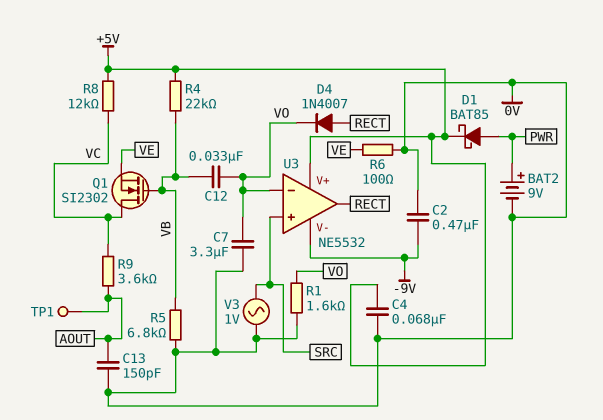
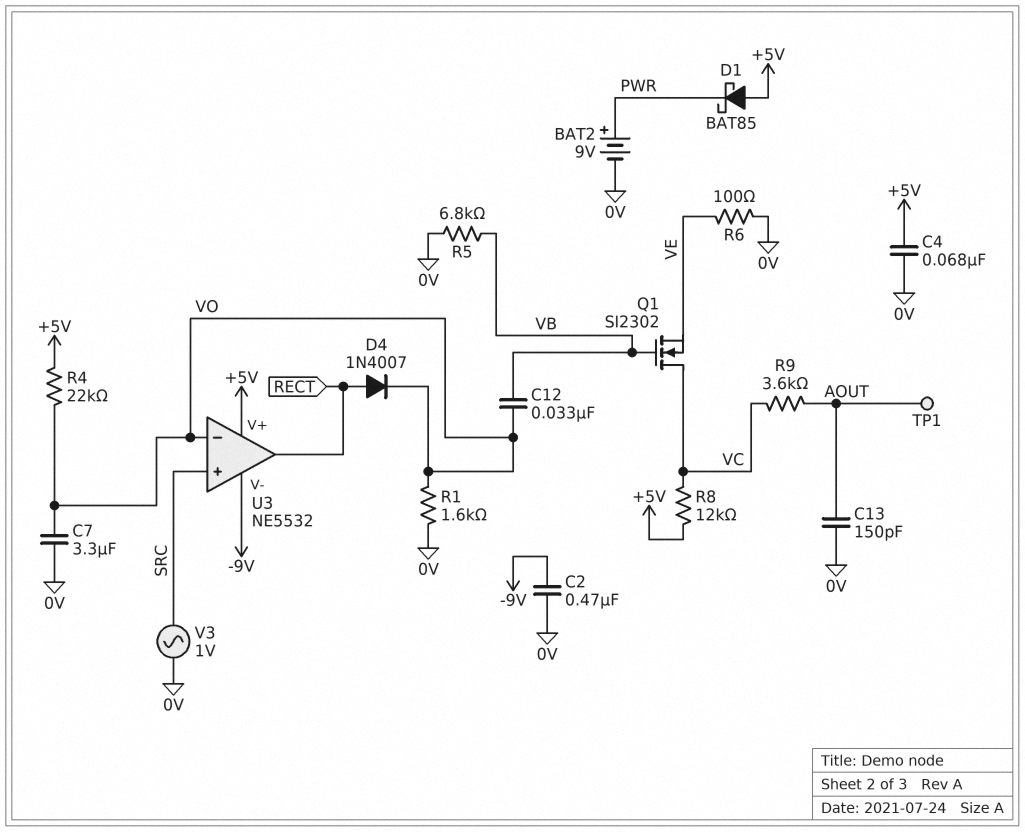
D1: schottky BAT85 (A PWR, K +5V) -> schottky BAT85 (A +5V, K PWR)
R4: 22k (+5V, VB) -> 22k (+5V, VO)

